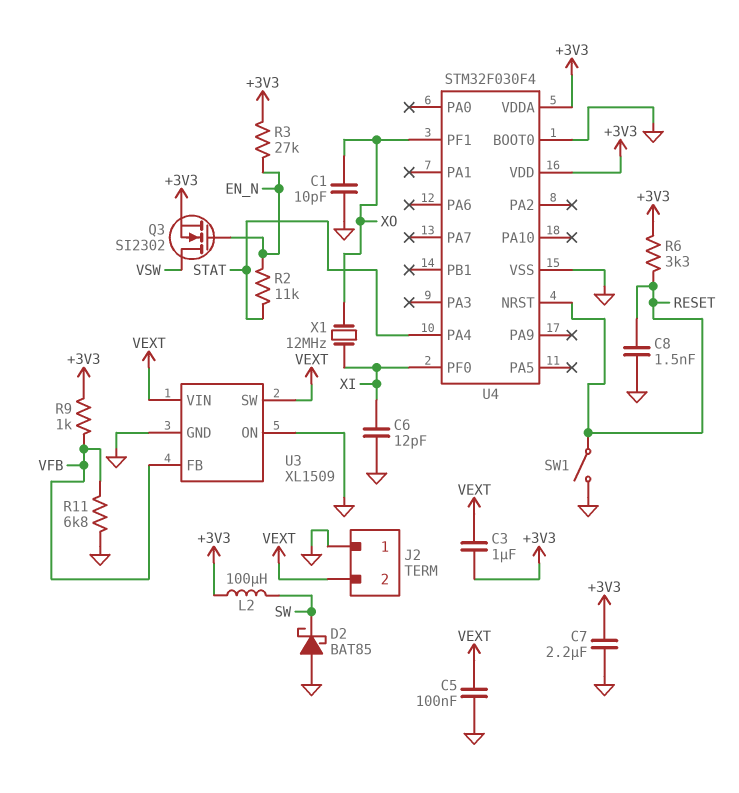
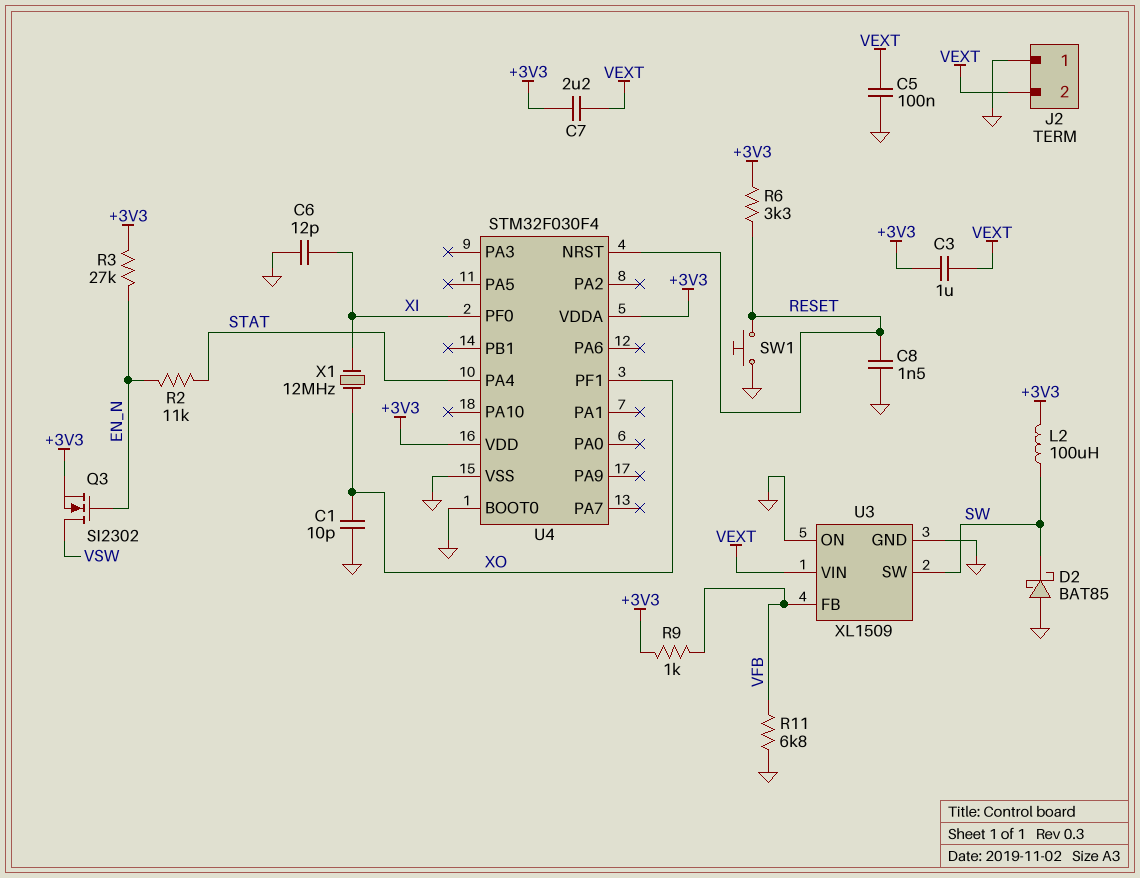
C7: 2.2uF (+3V3, GND) -> 2.2uF (+3V3, VEXT)
SW1: switch (GND, RESET) -> button (GND, RESET)
U3 pin SW: VEXT -> SW

